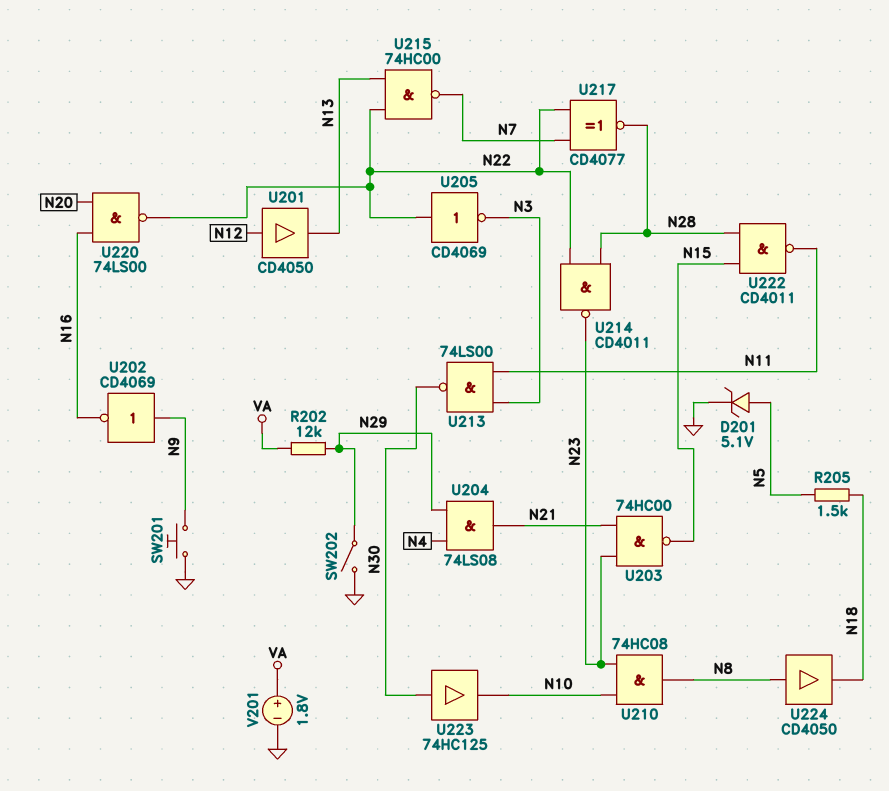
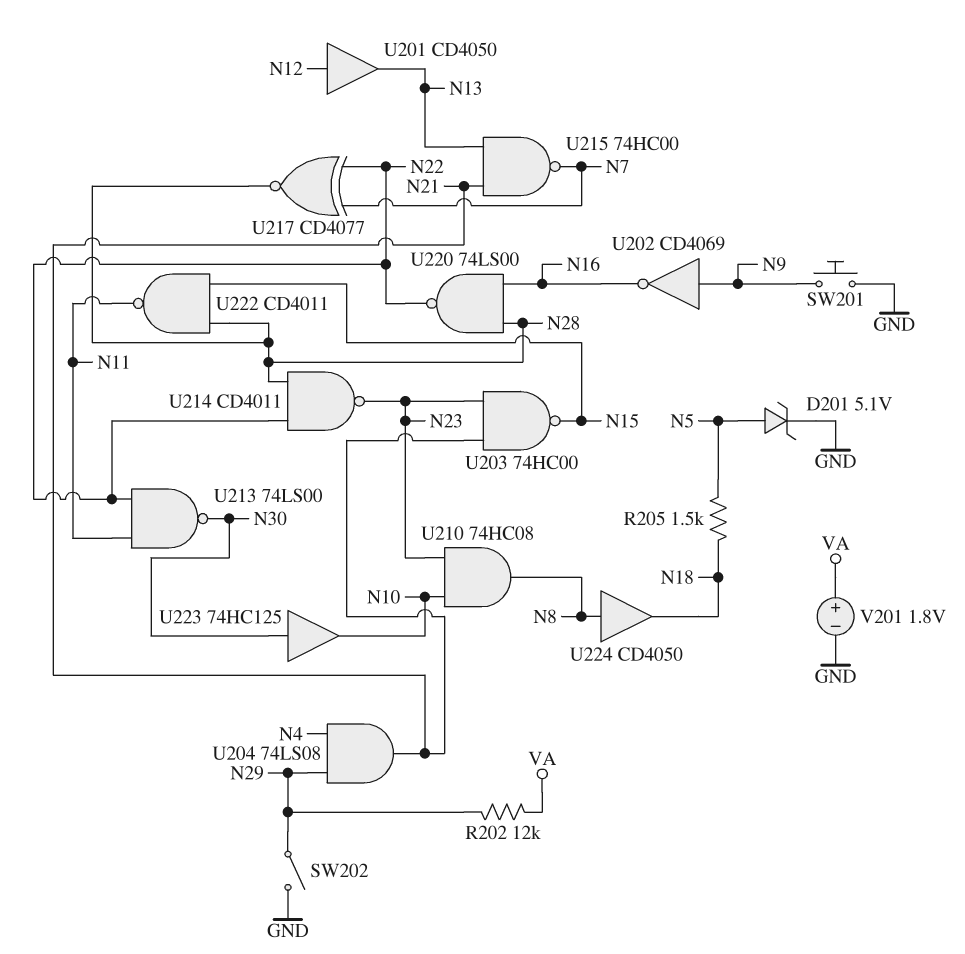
U205: NOT CD4069 (in N22, out N3) -> none
U213: NAND 74LS00 (in N3, in N11, out N30) -> NAND 74LS00 (in N11, in N22, out N30)
U215: NAND 74HC00 (in N13, in N22, out N7) -> NAND 74HC00 (in N13, in N21, out N7)
U220: NAND 74LS00 (in N16, in N20, out N22) -> NAND 74LS00 (in N16, in N28, out N22)

